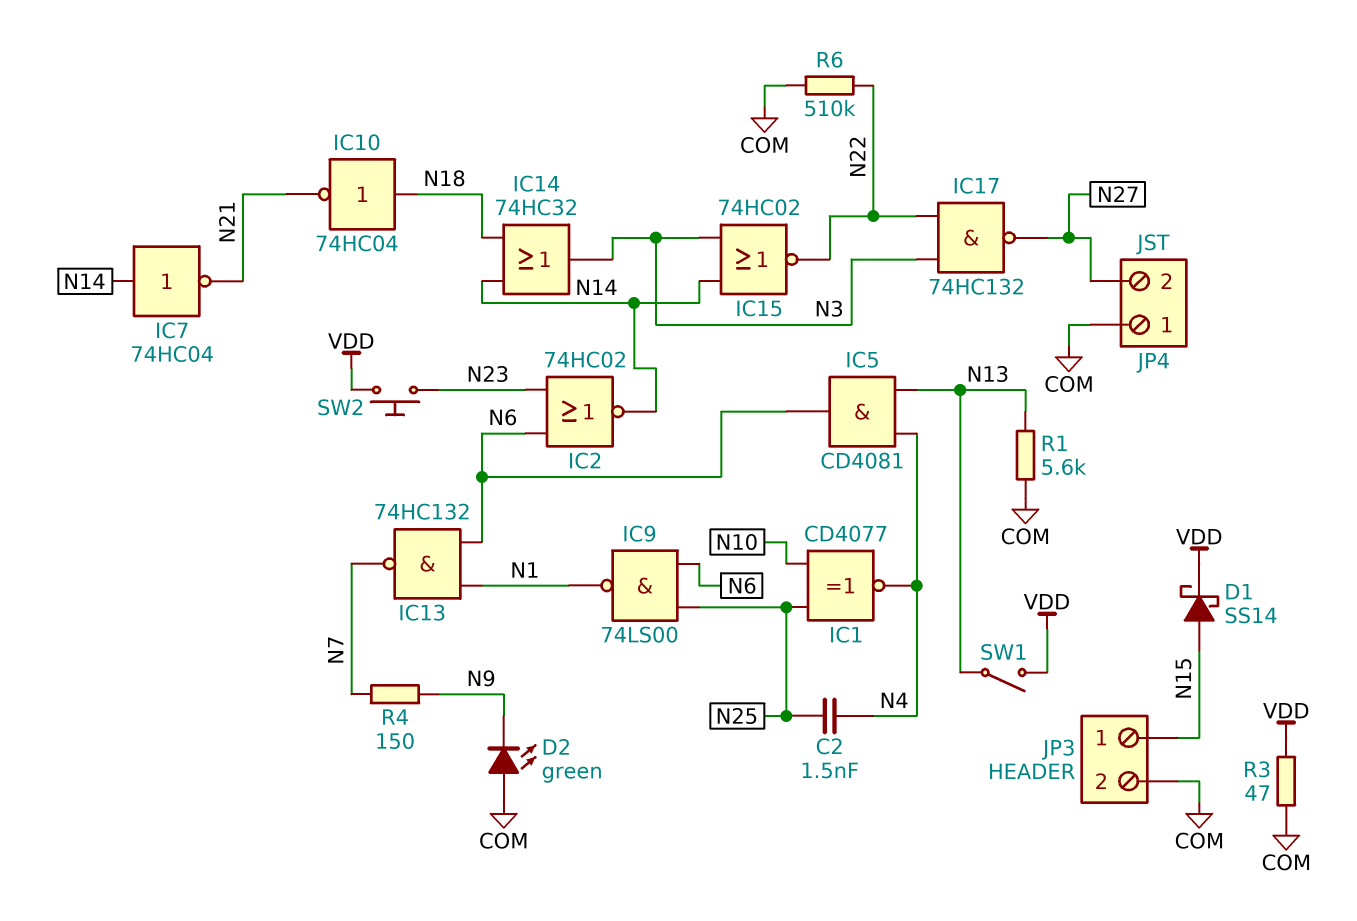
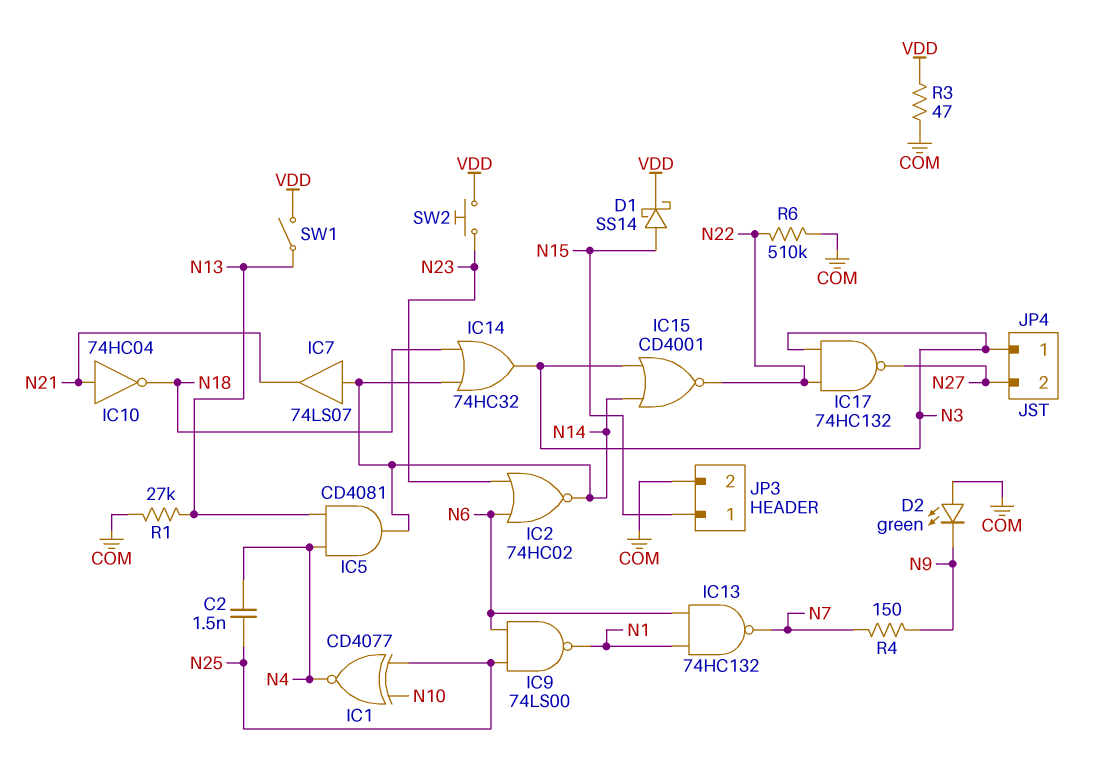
IC5: AND CD4081 (in N4, in N13, out N6) -> AND CD4081 (in N4, in N13, out N14)
IC7: NOT 74HC04 (in N14, out N21) -> buffer 74LS07 (in N14, out N21)
IC10: NOT 74HC04 (in N18, out N21) -> NOT 74HC04 (in N21, out N18)
IC15: NOR 74HC02 (in N3, in N14, out N22) -> NOR CD4001 (in N3, in N14, out N22)
JP4 pin 1: COM -> N3
R1: 5.6k (COM, N13) -> 27k (COM, N13)

